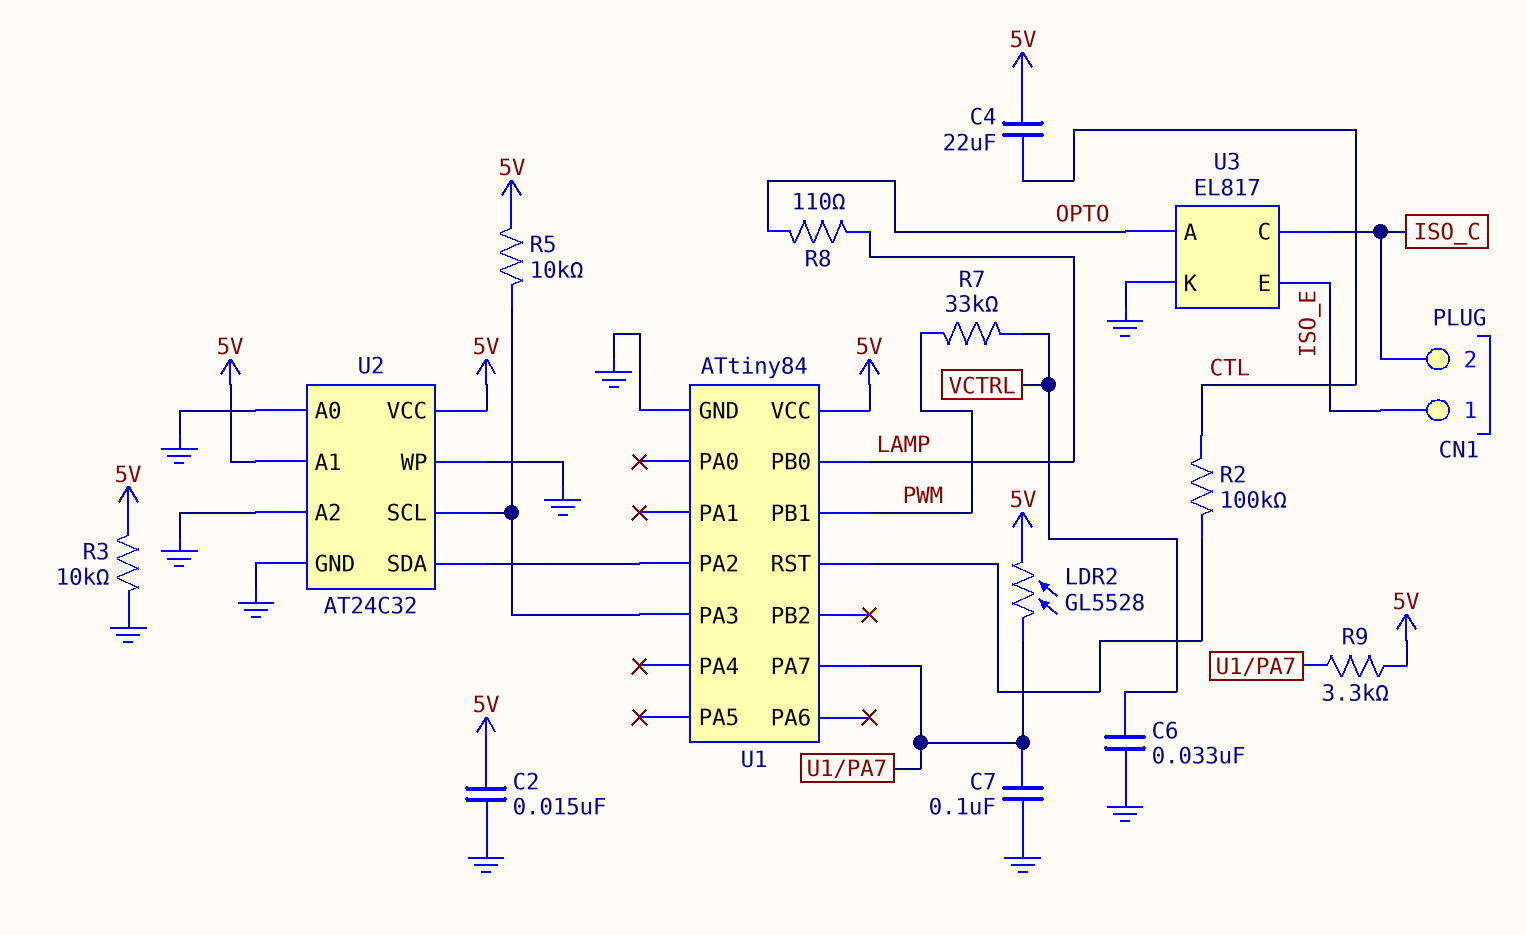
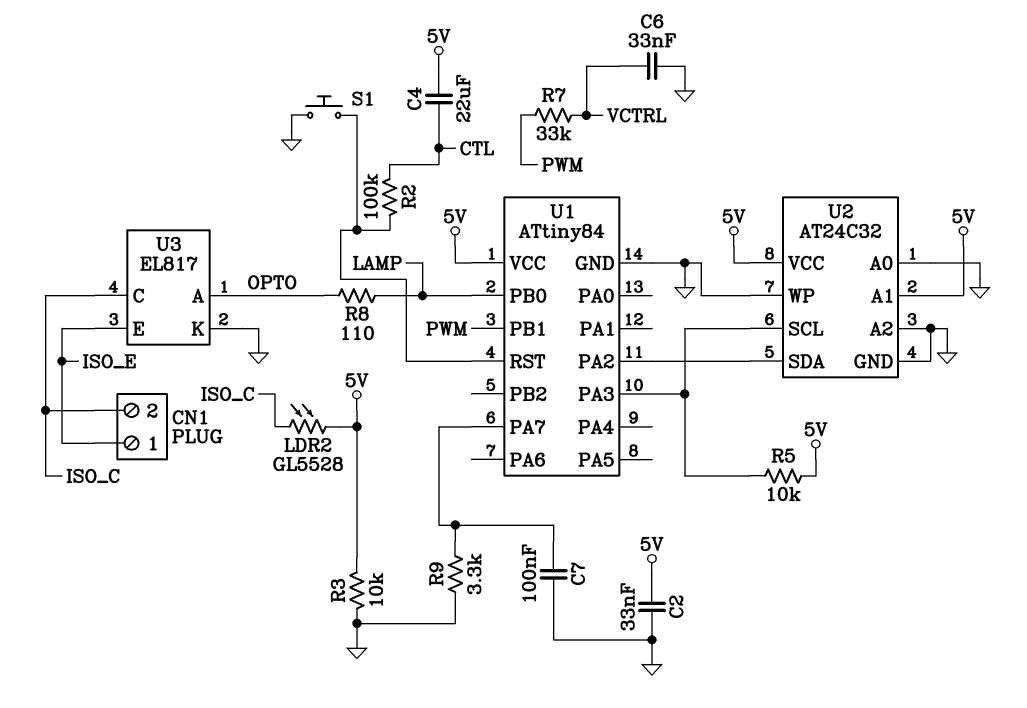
C2: 15nF (5V, GND) -> 33nF (5V, GND)
LDR2: GL5528 (5V, U1/PA7) -> GL5528 (5V, ISO_C)
R9: 3.3k (5V, U1/PA7) -> 3.3k (GND, U1/PA7)
S1: none -> button (GND, U1/RST)

